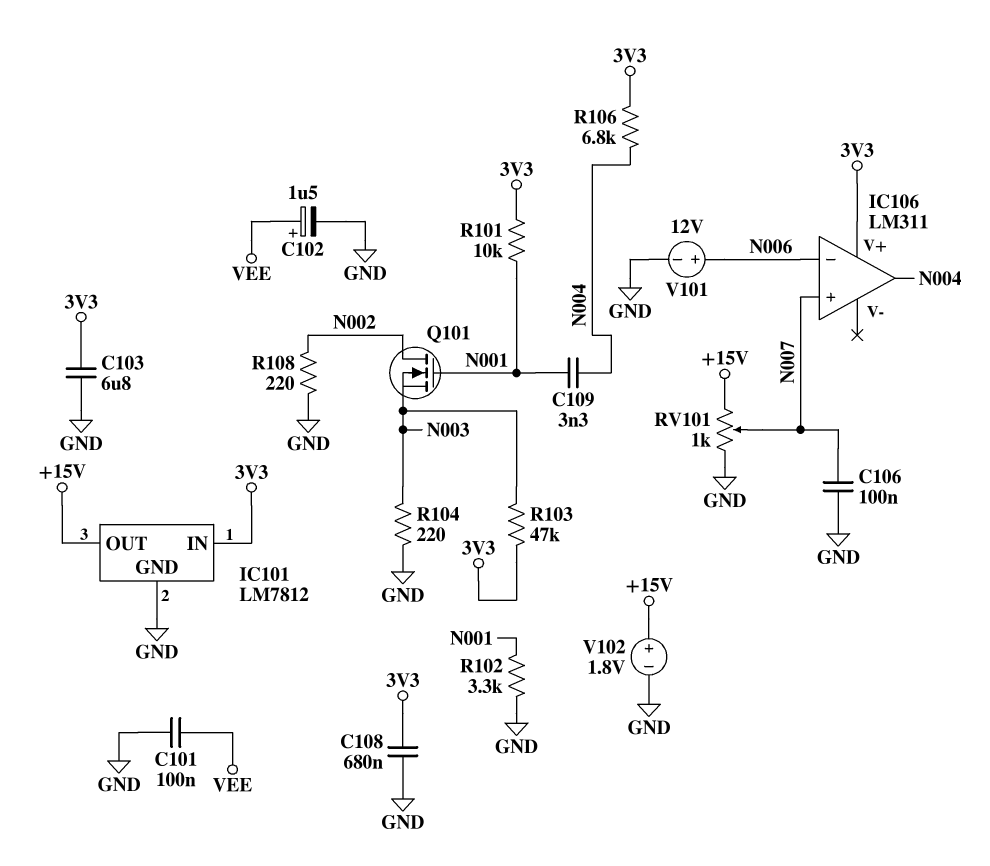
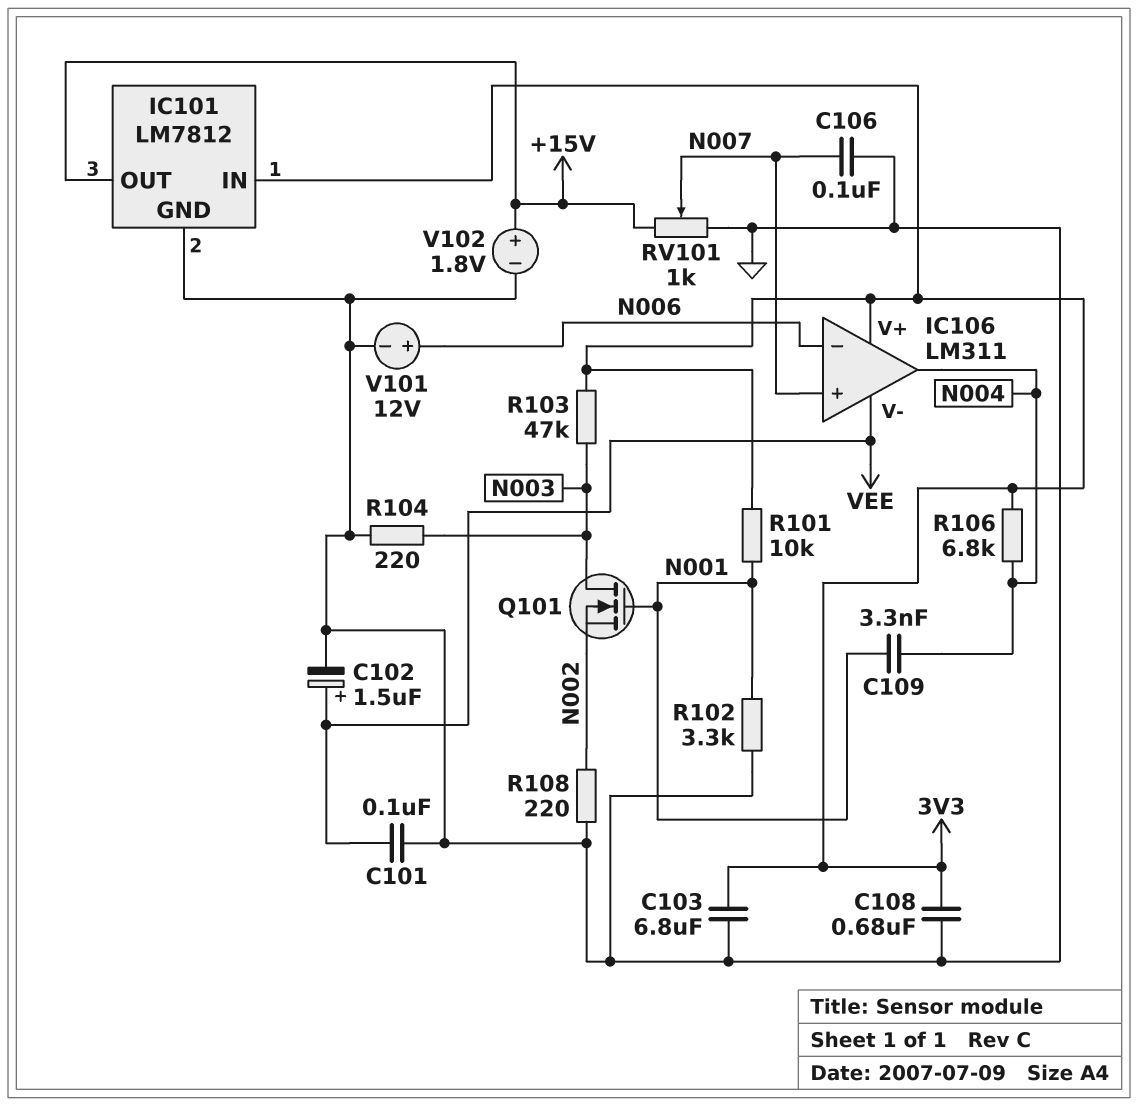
IC106 pin V-: none -> VEE
Q101: NMOS (G N001, D N002, S N003) -> NMOS (G N001, D N003, S N002)

